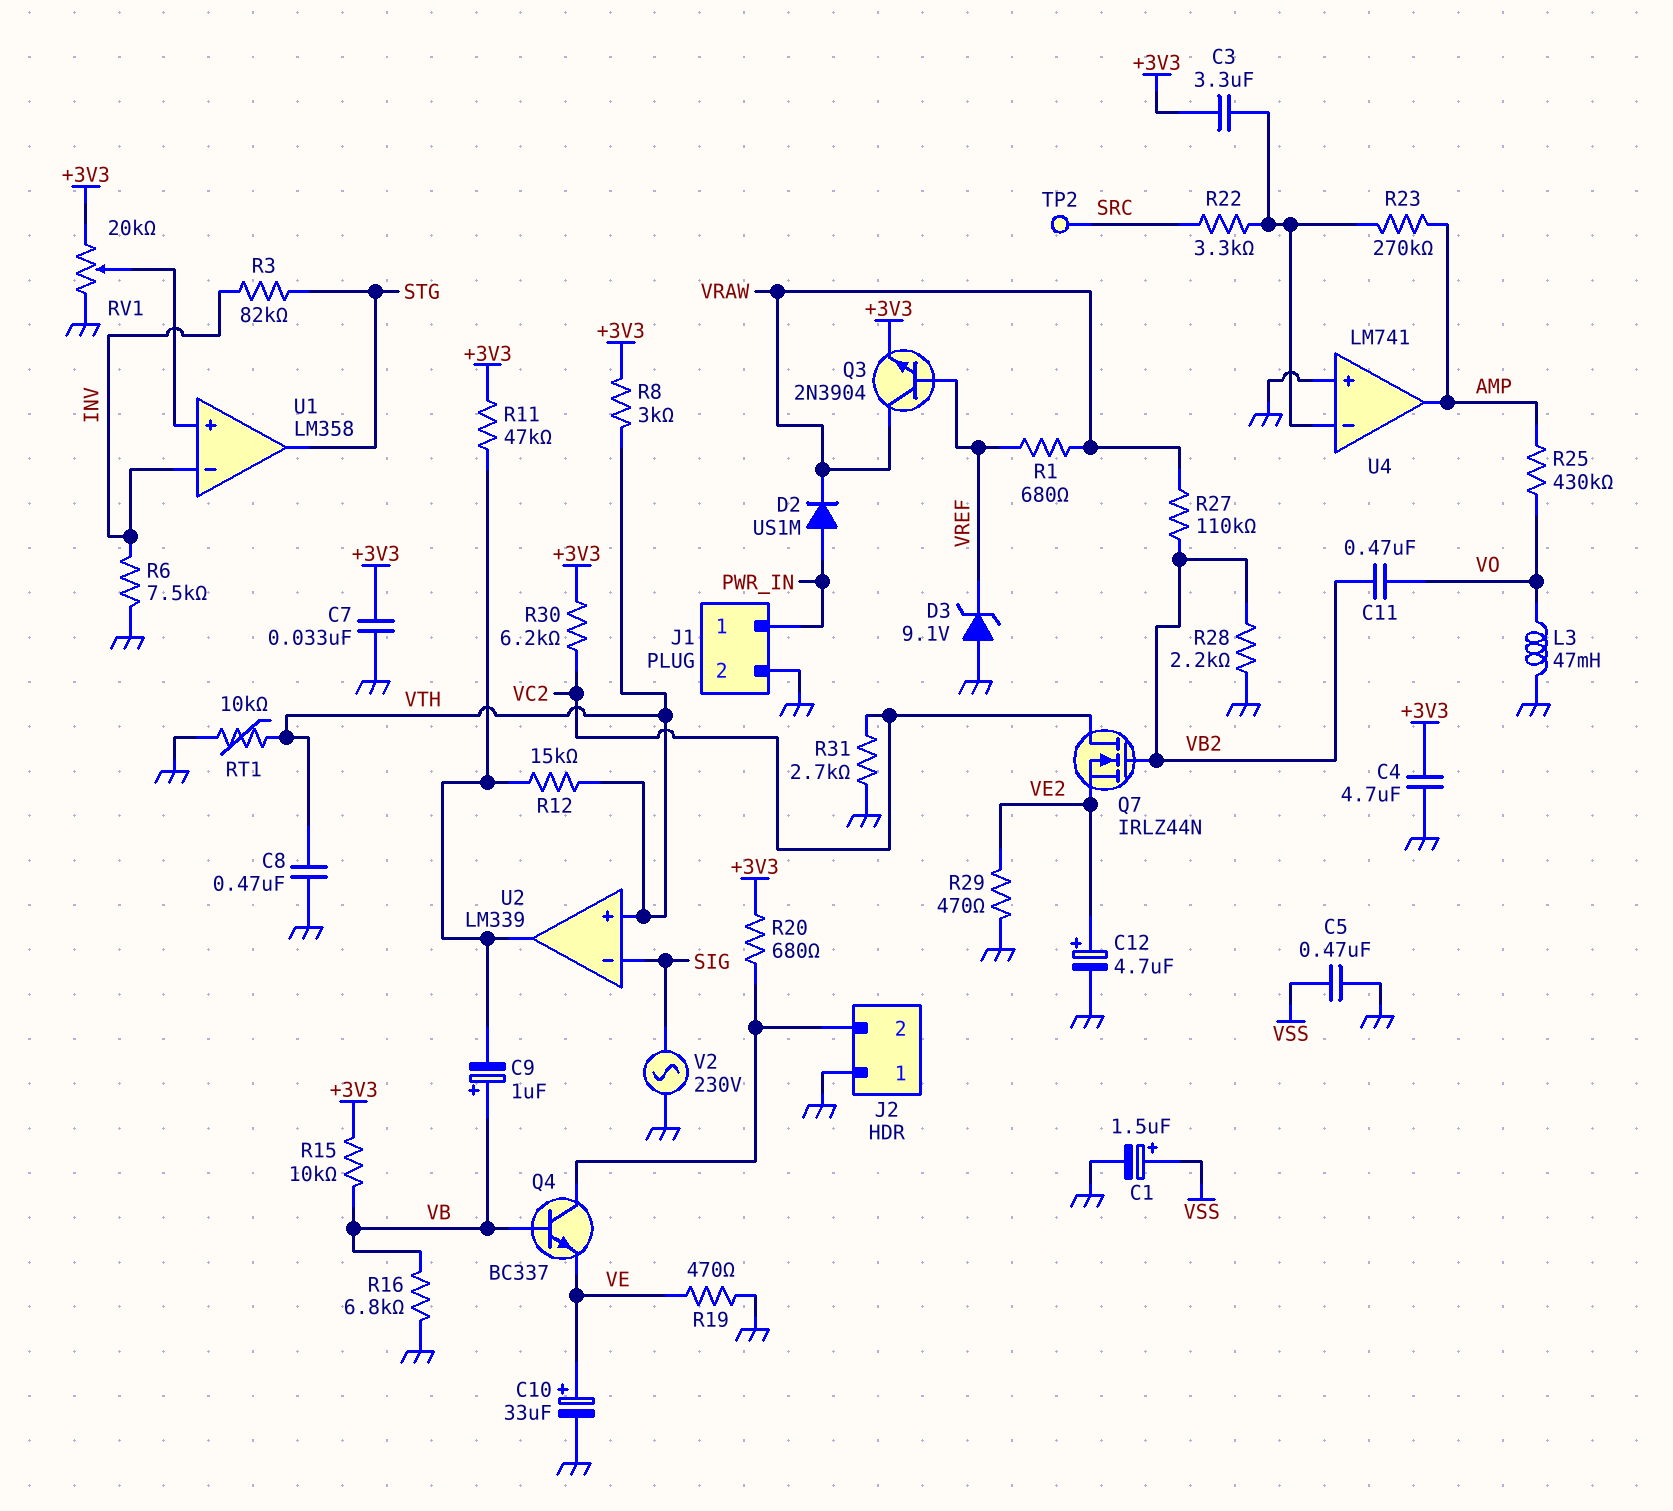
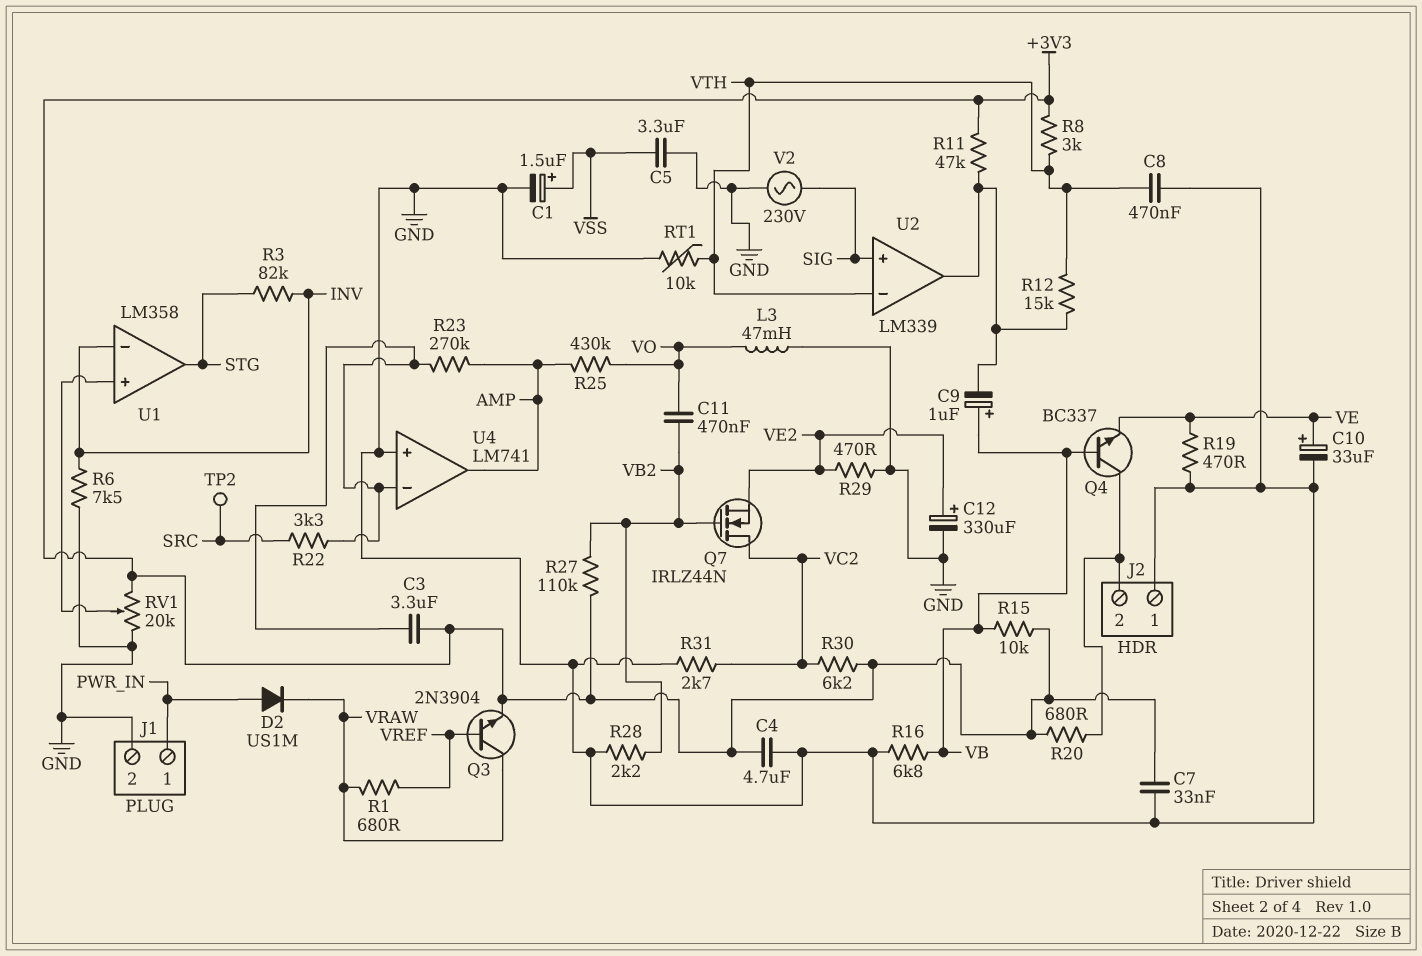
C5: 470nF (GND, VSS) -> 3.3uF (GND, VSS)
C12: 4.7uF (plus VE2, minus GND) -> 330uF (plus VE2, minus GND)
D3: zener 9.1V (A GND, K VREF) -> none
R27: 110k (VB2, VRAW) -> 110k (+3V3, VB2)
U2 pin in+: VTH -> SIG
U2 pin in-: SIG -> VTH

